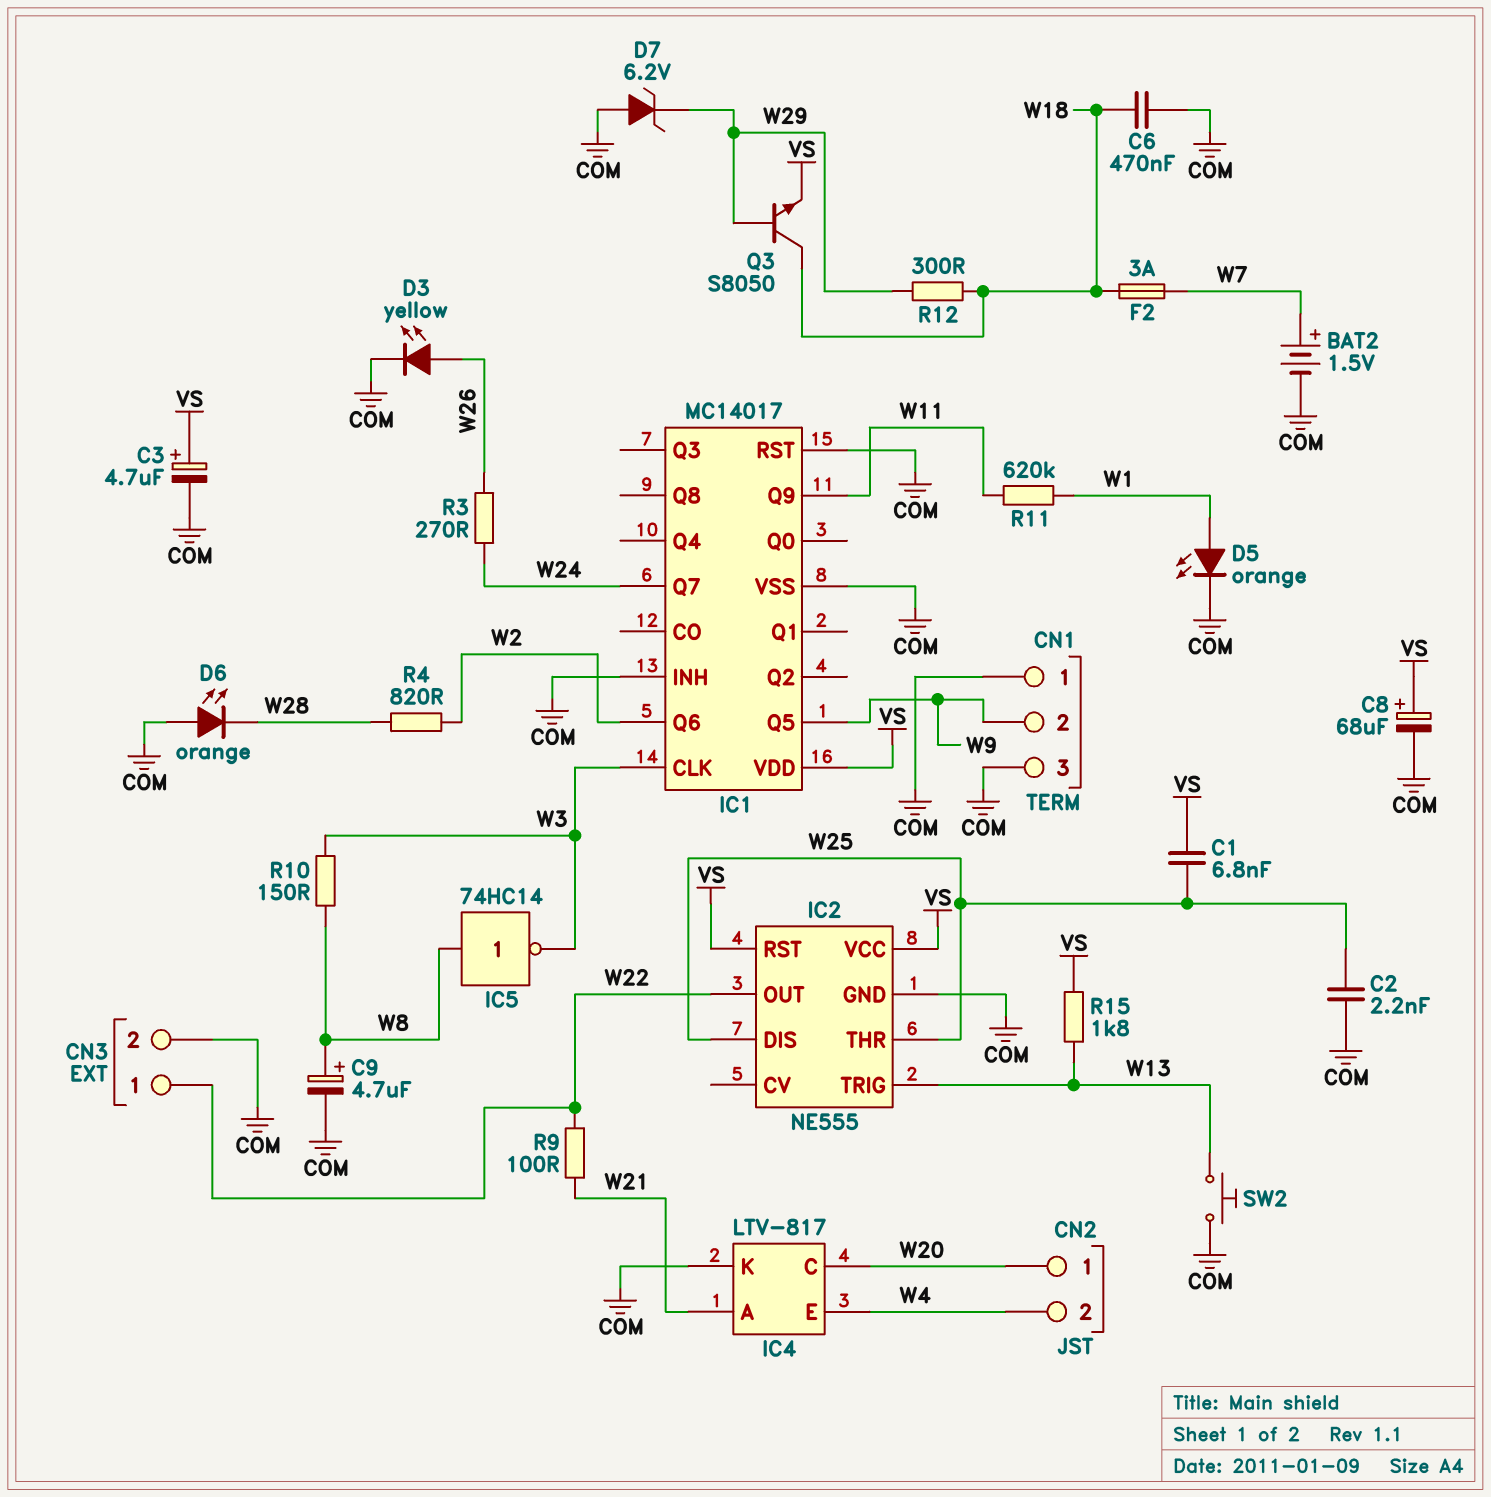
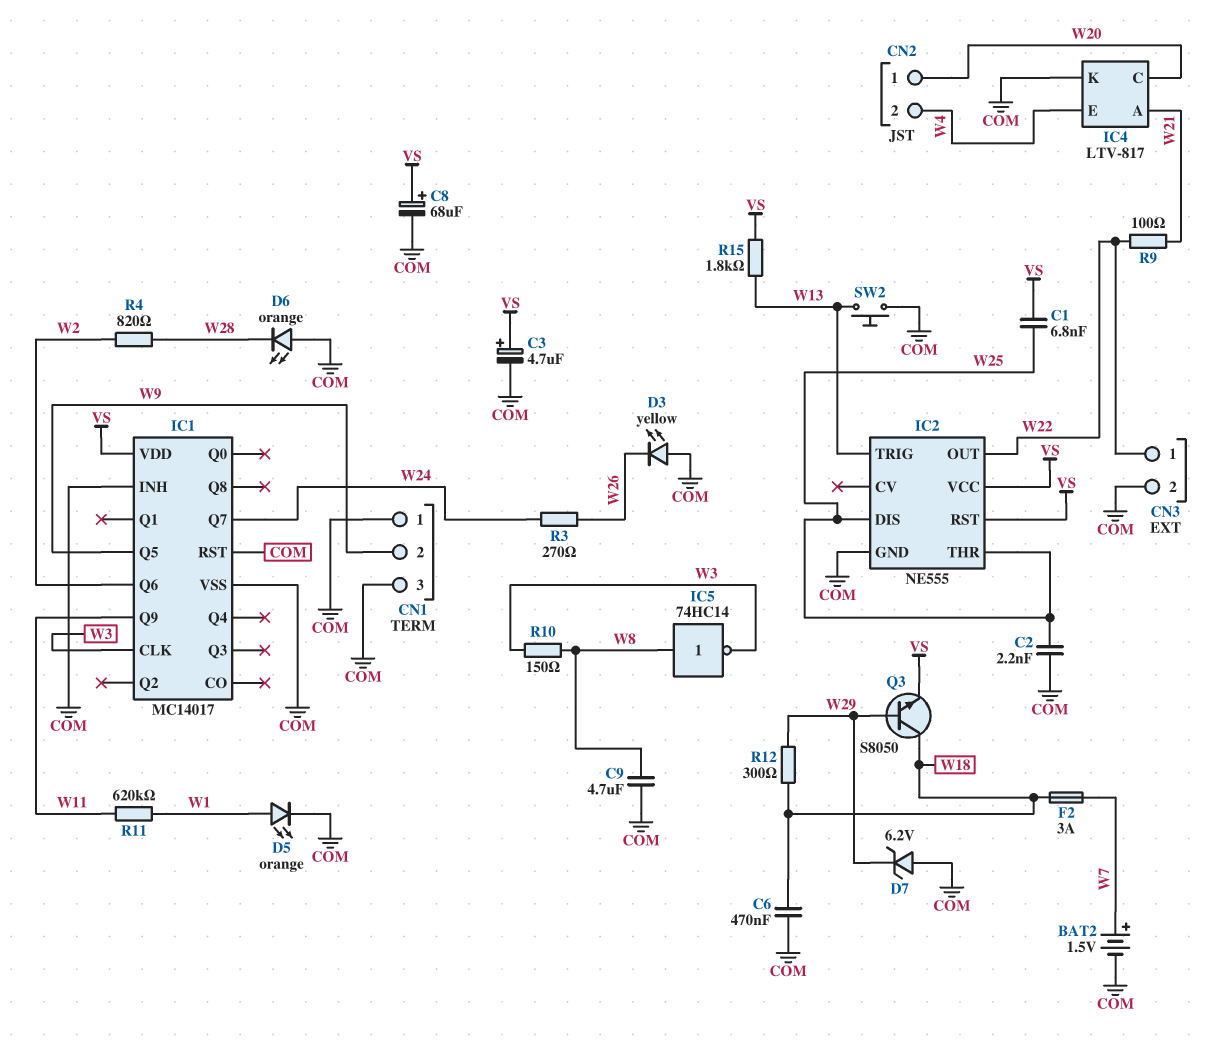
C9: 4.7uF (plus W8, minus COM) -> 4.7uF (COM, W8)
D3: LED yellow (A W26, K COM) -> LED yellow (A COM, K W26)

